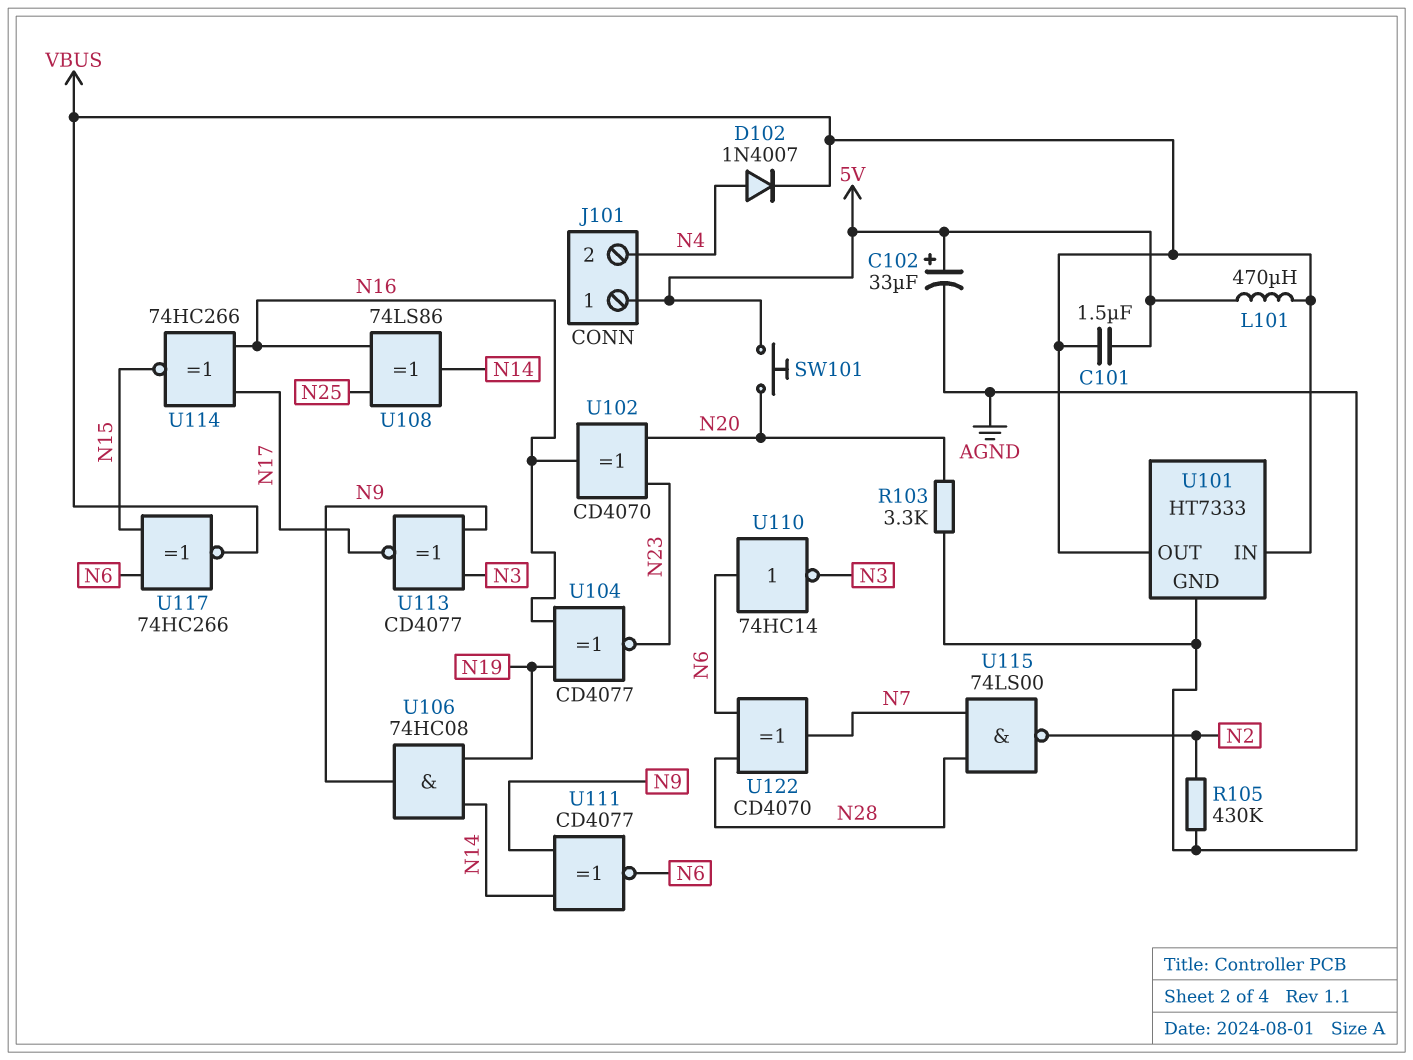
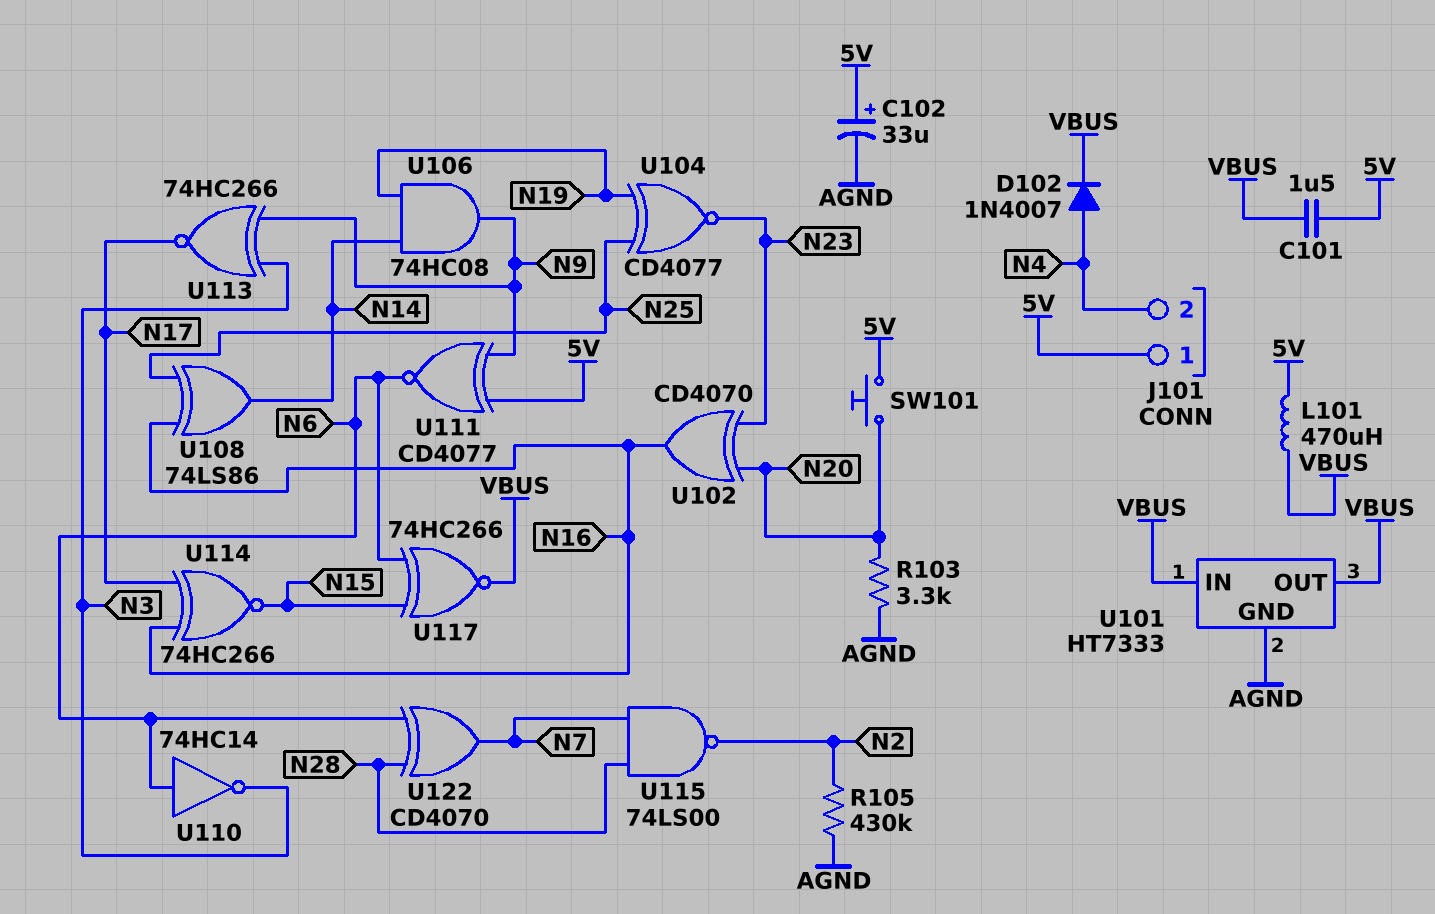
U104: XNOR CD4077 (in N16, in N19, out N23) -> XNOR CD4077 (in N19, in N25, out N23)
U111: XNOR CD4077 (in N9, in N14, out N6) -> XNOR CD4077 (in 5V, in N9, out N6)
U113: XNOR CD4077 (in N3, in N9, out N17) -> XNOR 74HC266 (in N3, in N9, out N17)

